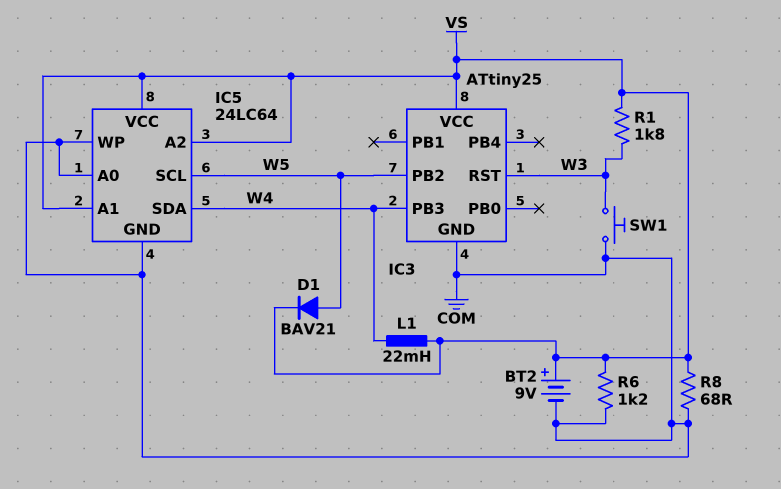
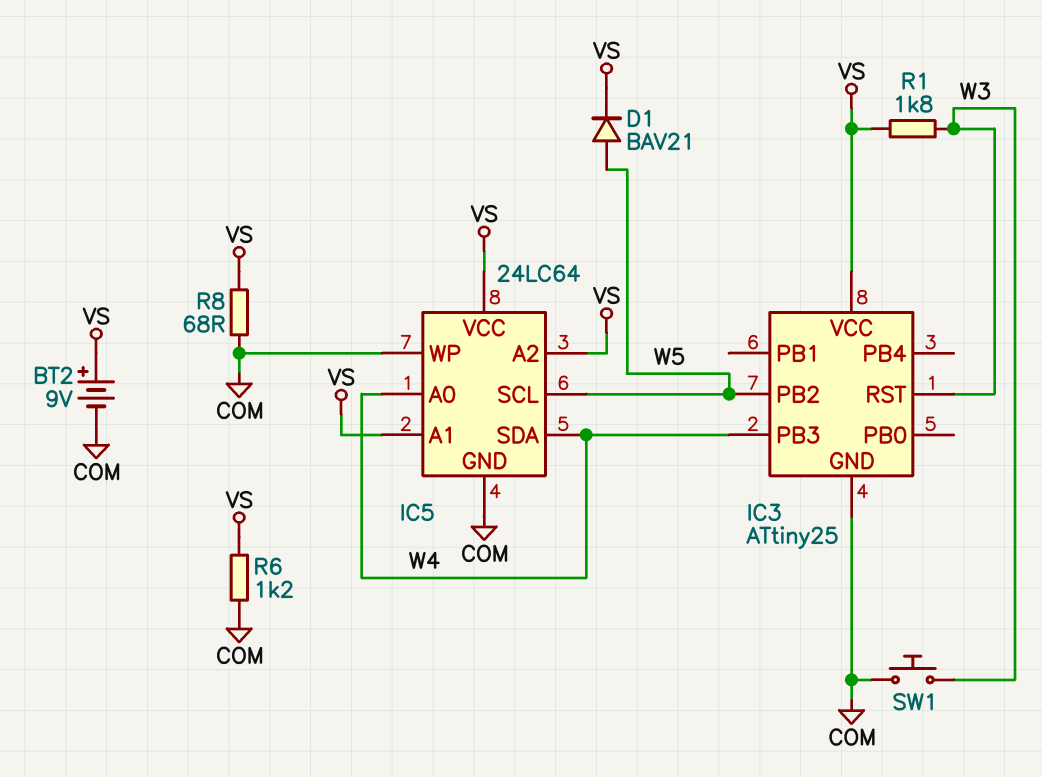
IC5 pin A0: COM -> W4
L1: 22mH (VS, W4) -> none

